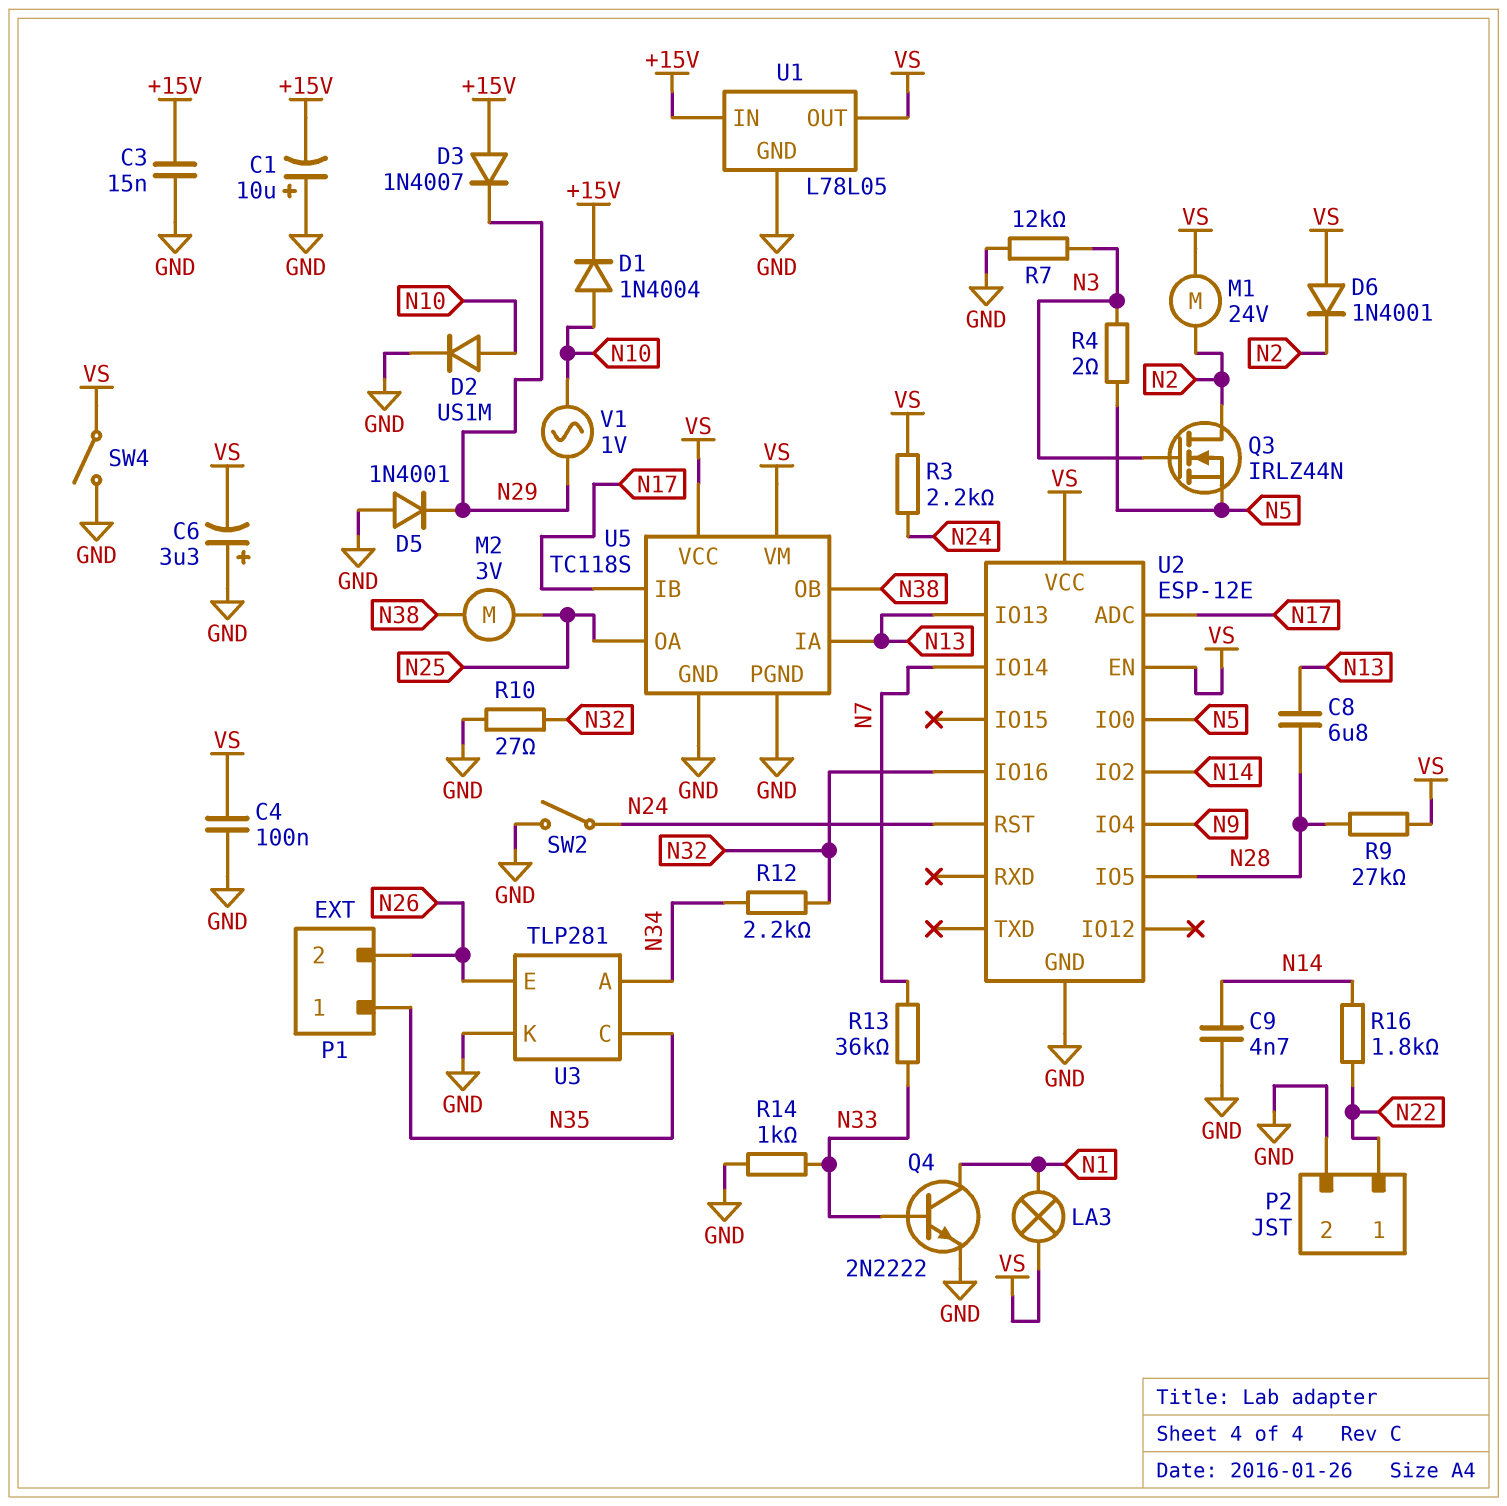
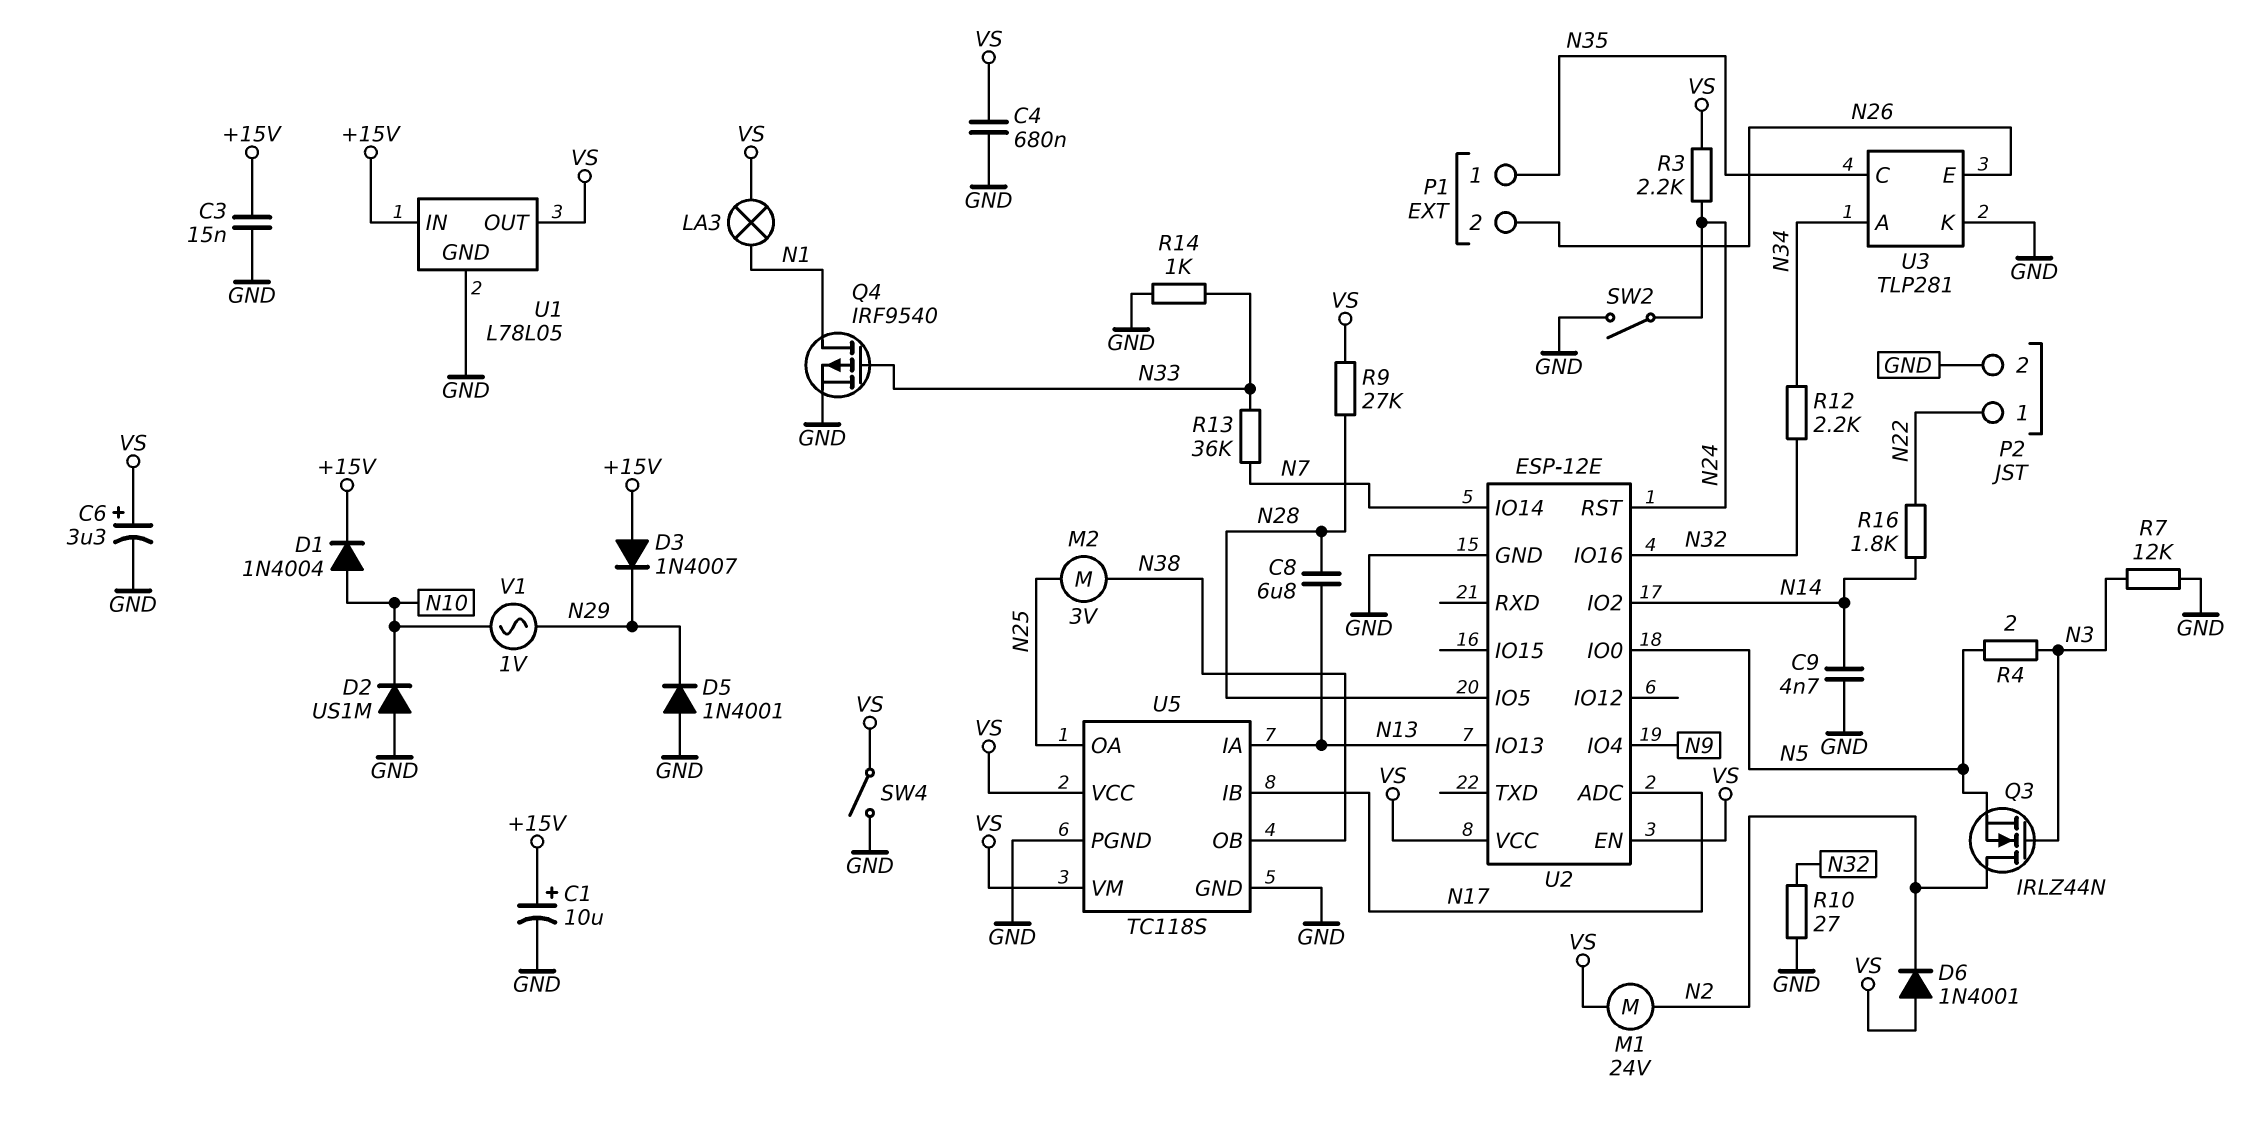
C1: 10uF (plus GND, minus +15V) -> 10uF (plus +15V, minus GND)
C4: 100nF (GND, VS) -> 680nF (GND, VS)
C6: 3.3uF (plus GND, minus VS) -> 3.3uF (plus VS, minus GND)
D2: diode US1M (A N10, K GND) -> diode US1M (A GND, K N10)
Q4: NPN 2N2222 (B N33, C N1, E GND) -> PMOS IRF9540 (G N33, D N1, S GND)

